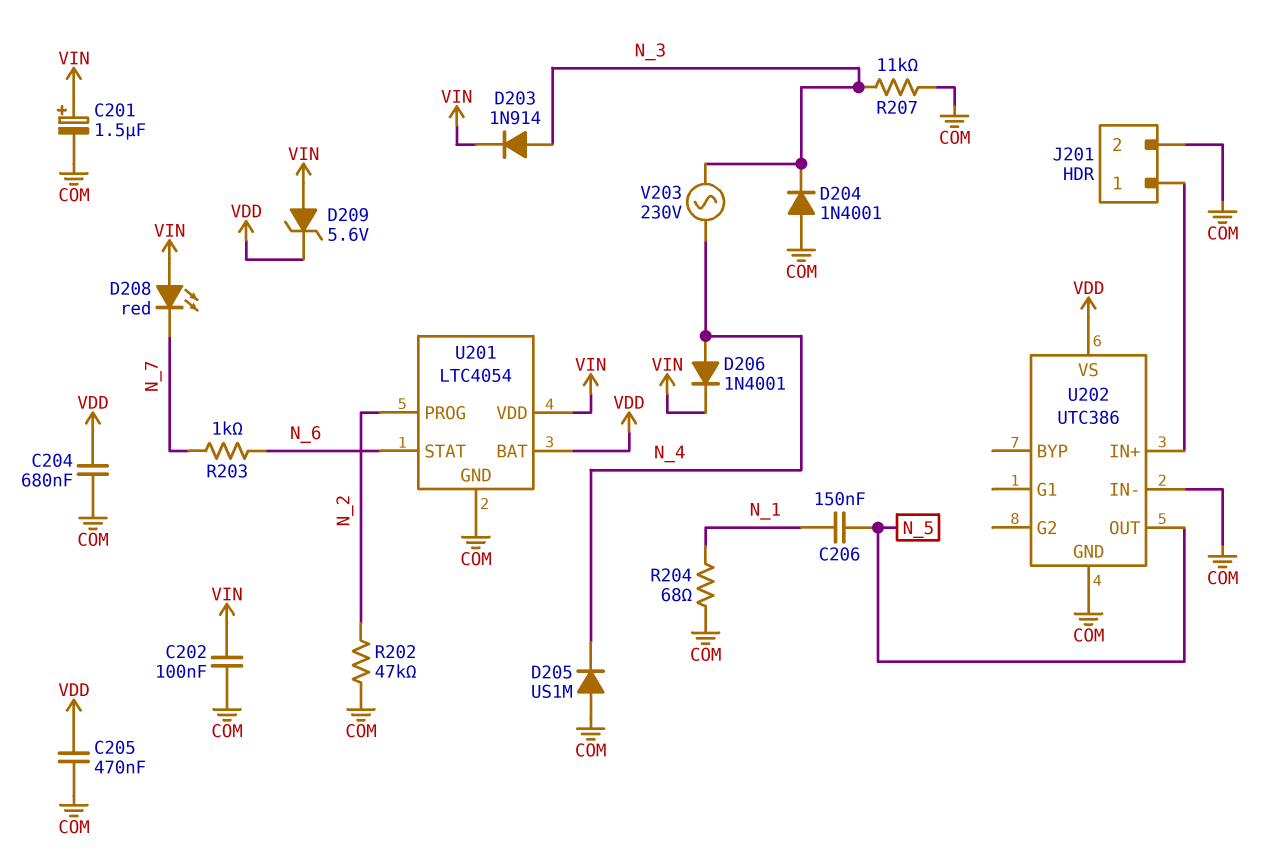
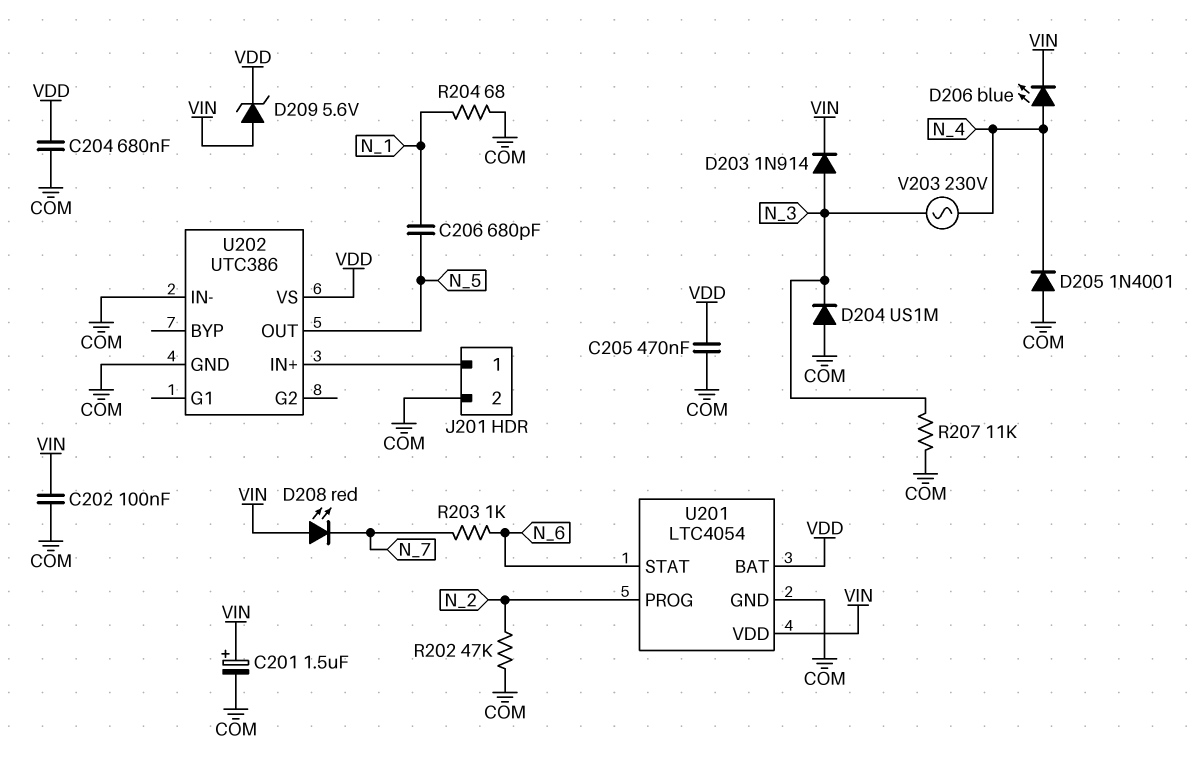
C206: 150nF (N_1, N_5) -> 680pF (N_1, N_5)
D204: diode 1N4001 (A COM, K N_3) -> diode US1M (A COM, K N_3)
D205: diode US1M (A COM, K N_4) -> diode 1N4001 (A COM, K N_4)
D206: diode 1N4001 (A N_4, K VIN) -> LED blue (A N_4, K VIN)

